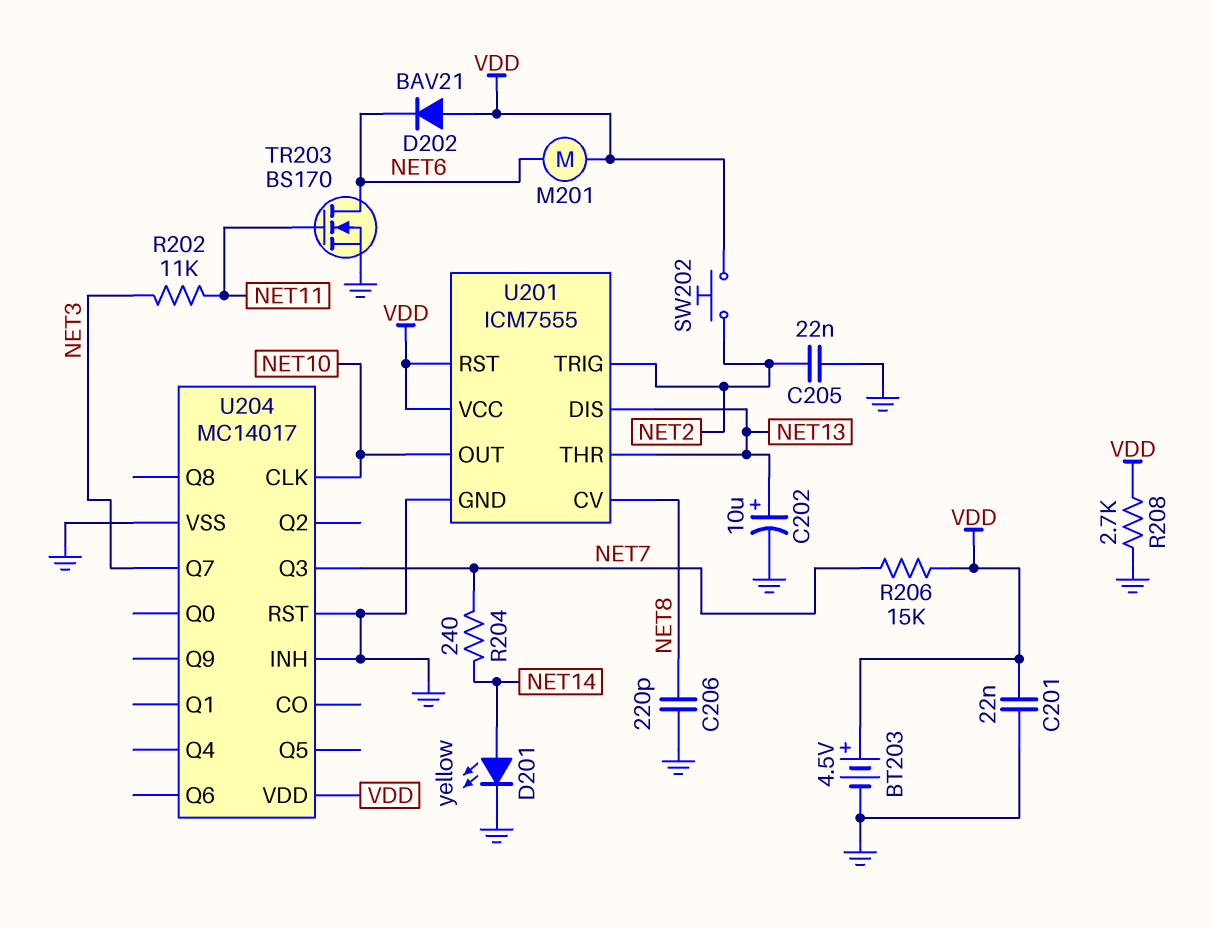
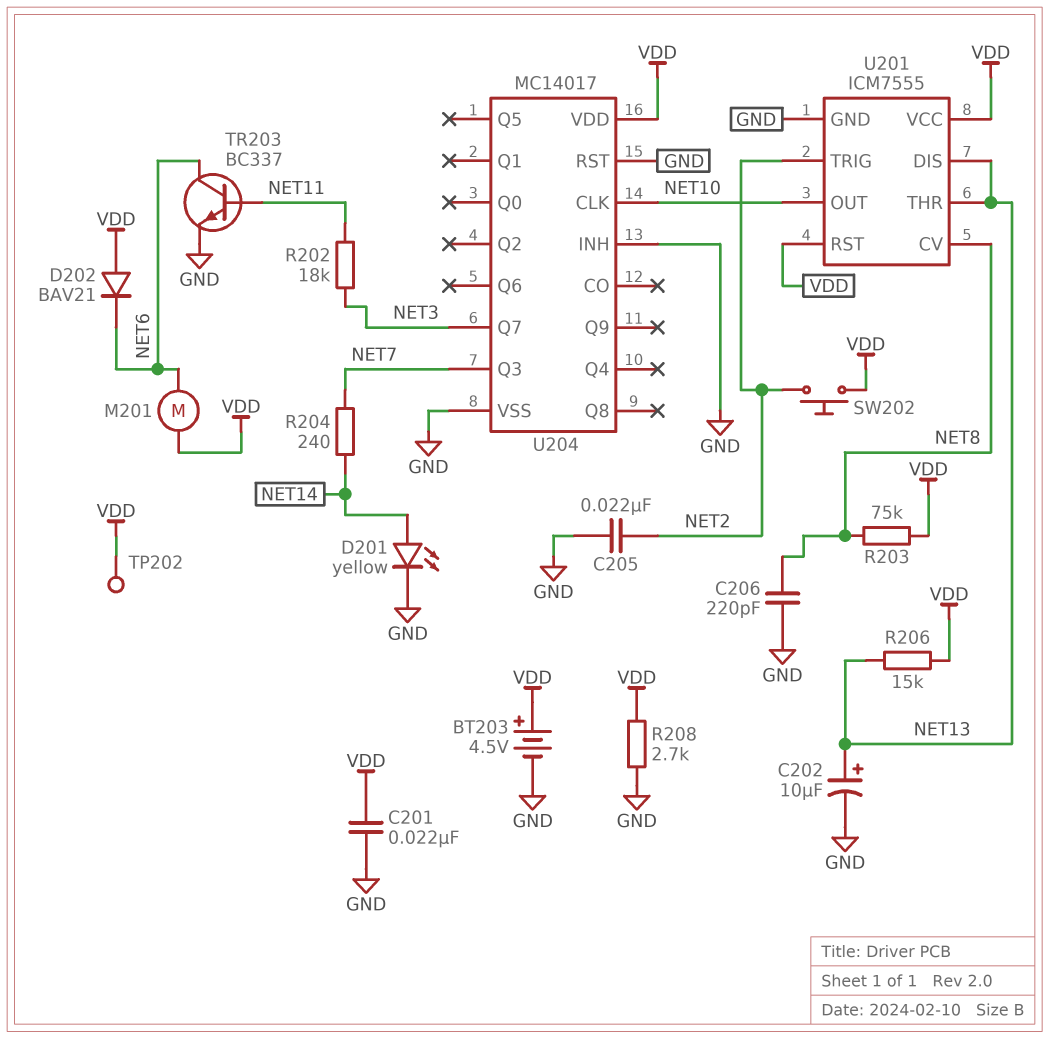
R202: 11k (NET3, NET11) -> 18k (NET3, NET11)
R203: none -> 75k (NET8, VDD)
R206: 15k (NET7, VDD) -> 15k (NET13, VDD)
TP202: none -> test point (VDD)
TR203: NMOS BS170 (G NET11, D NET6, S GND) -> NPN BC337 (B NET11, C NET6, E GND)

